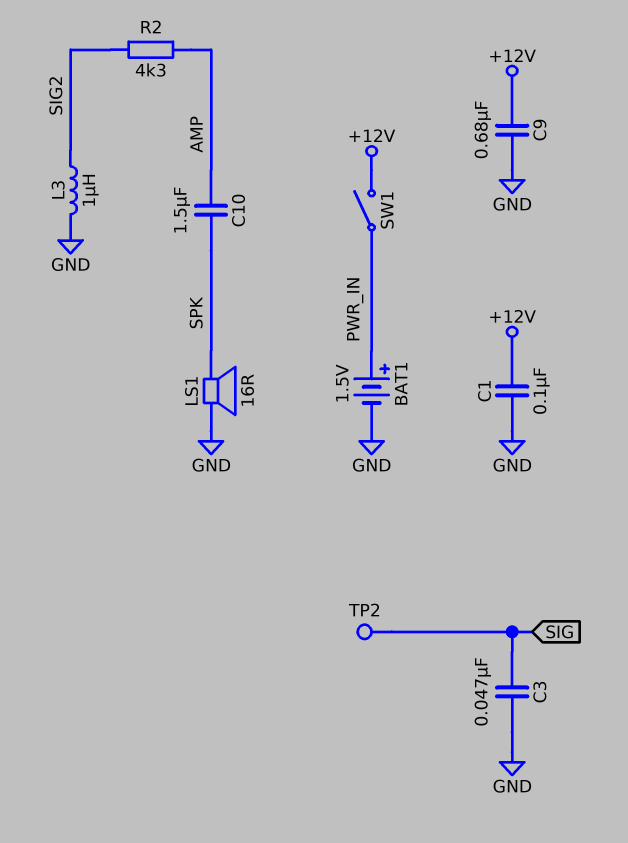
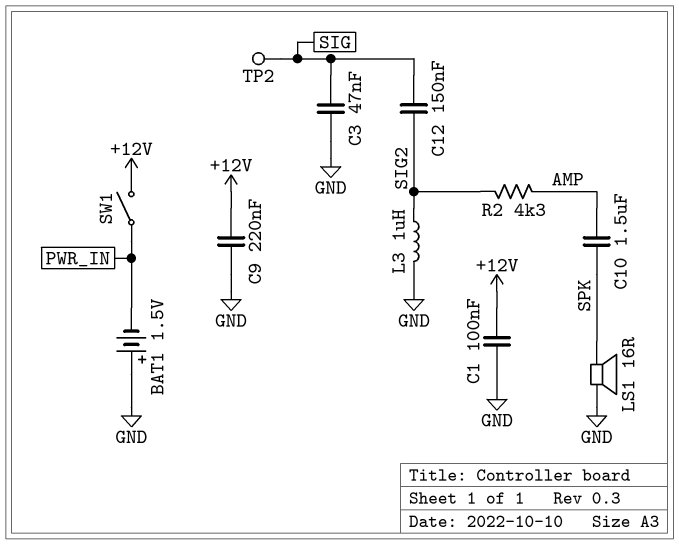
BAT1: 1.5V (plus PWR_IN, minus GND) -> 1.5V (plus GND, minus PWR_IN)
C9: 680nF (+12V, GND) -> 220nF (+12V, GND)
C12: none -> 150nF (SIG, SIG2)

